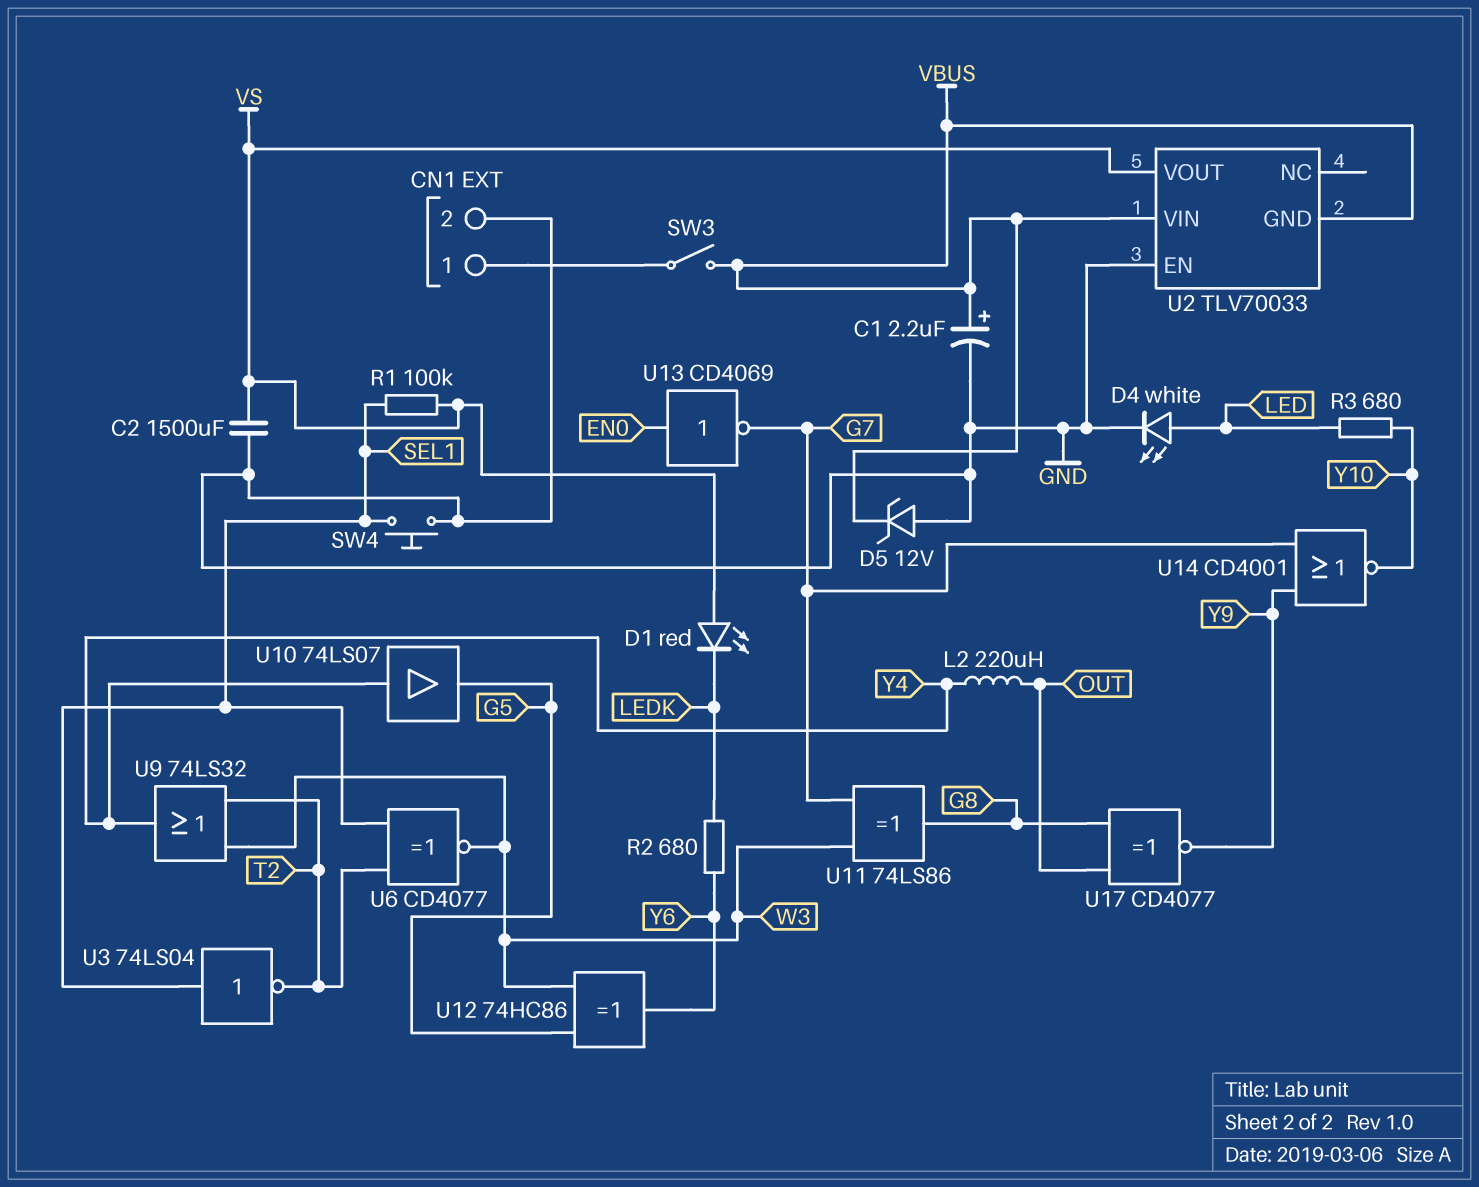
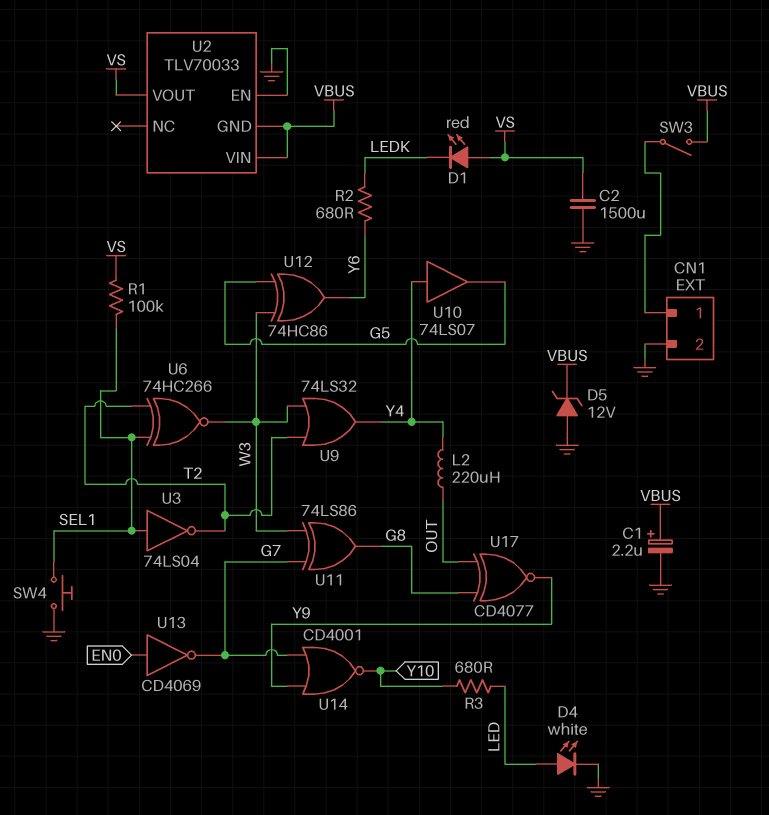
U6: XNOR CD4077 (in SEL1, in T2, out W3) -> XNOR 74HC266 (in SEL1, in T2, out W3)

